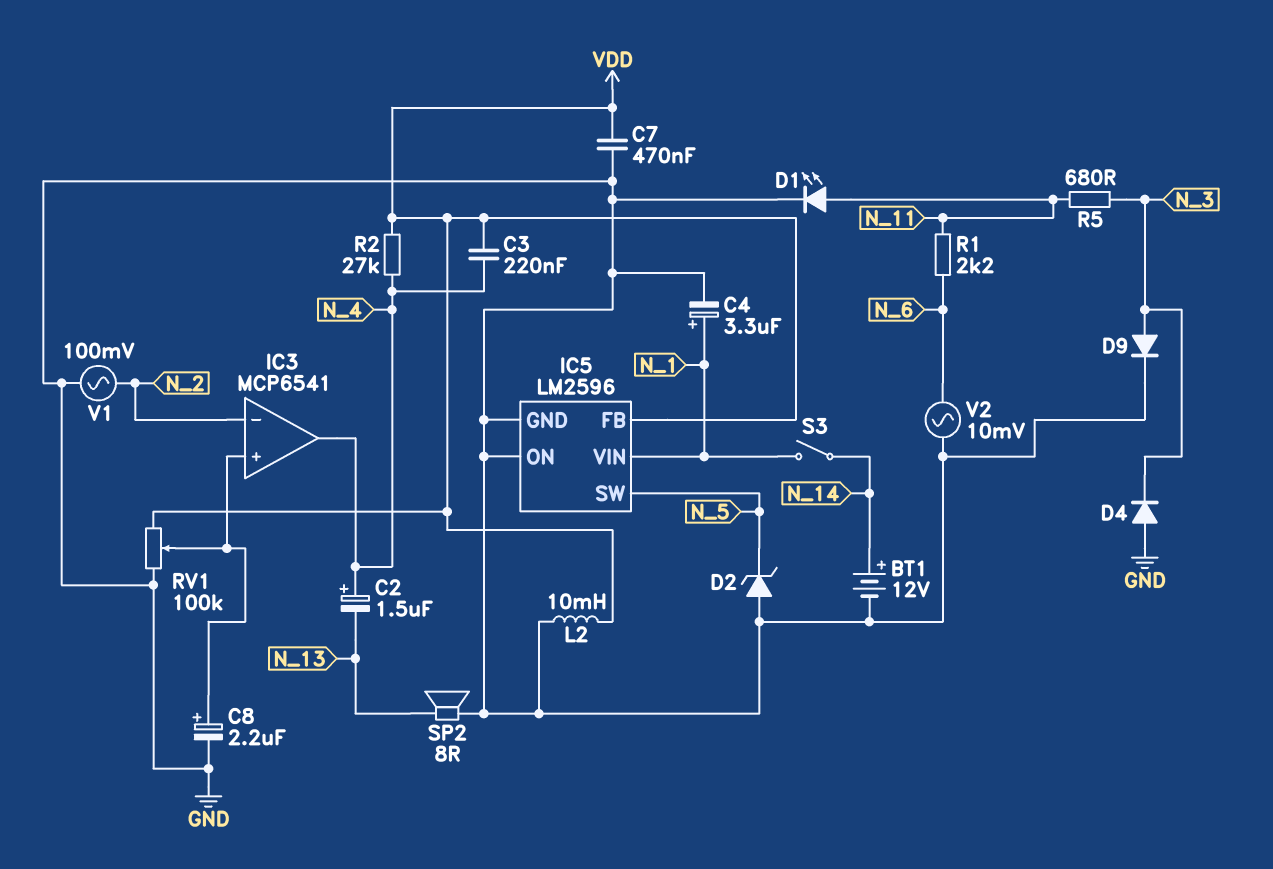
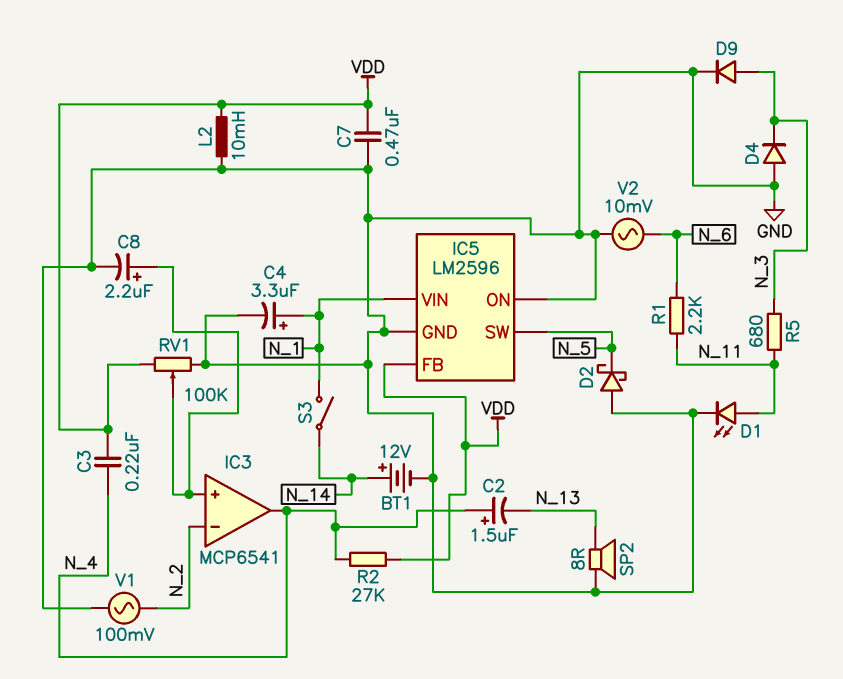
D2: zener (A GND, K N_5) -> schottky (A GND, K N_5)

